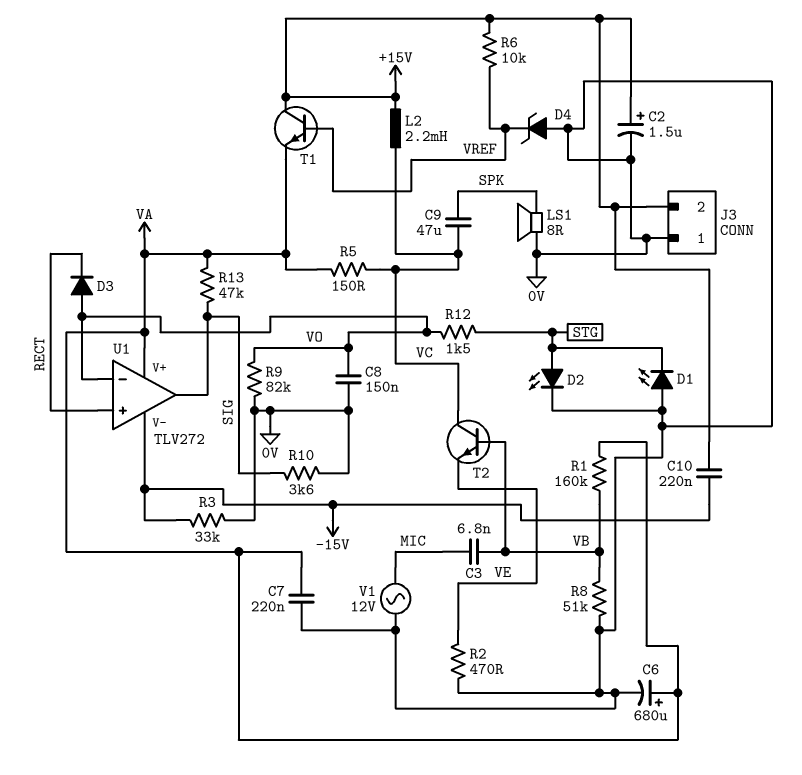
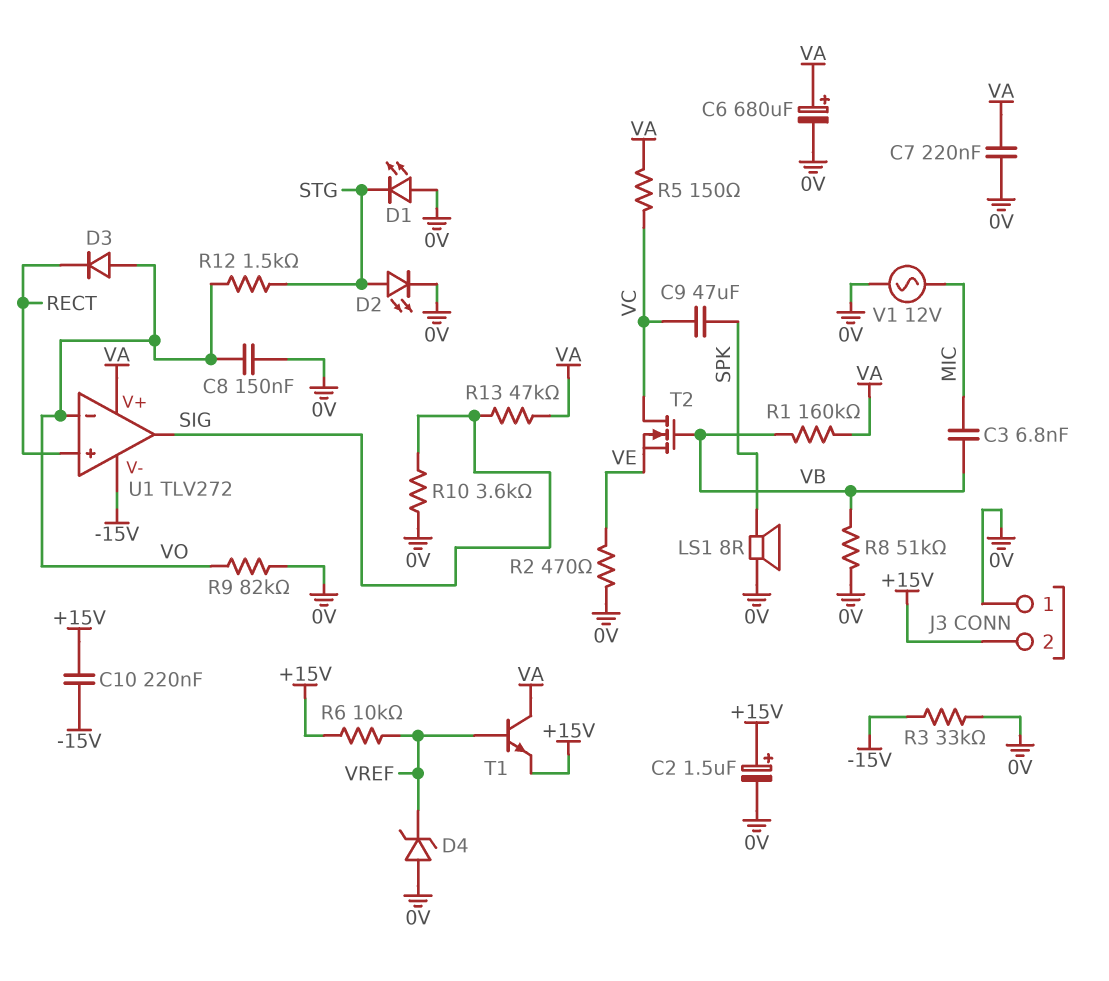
L2: 2.2mH (+15V, VC) -> none
T1: NPN (B VREF, C +15V, E VA) -> NPN (B VREF, C VA, E +15V)
T2: NPN (B VB, C VC, E VE) -> NMOS (G VB, D VC, S VE)

